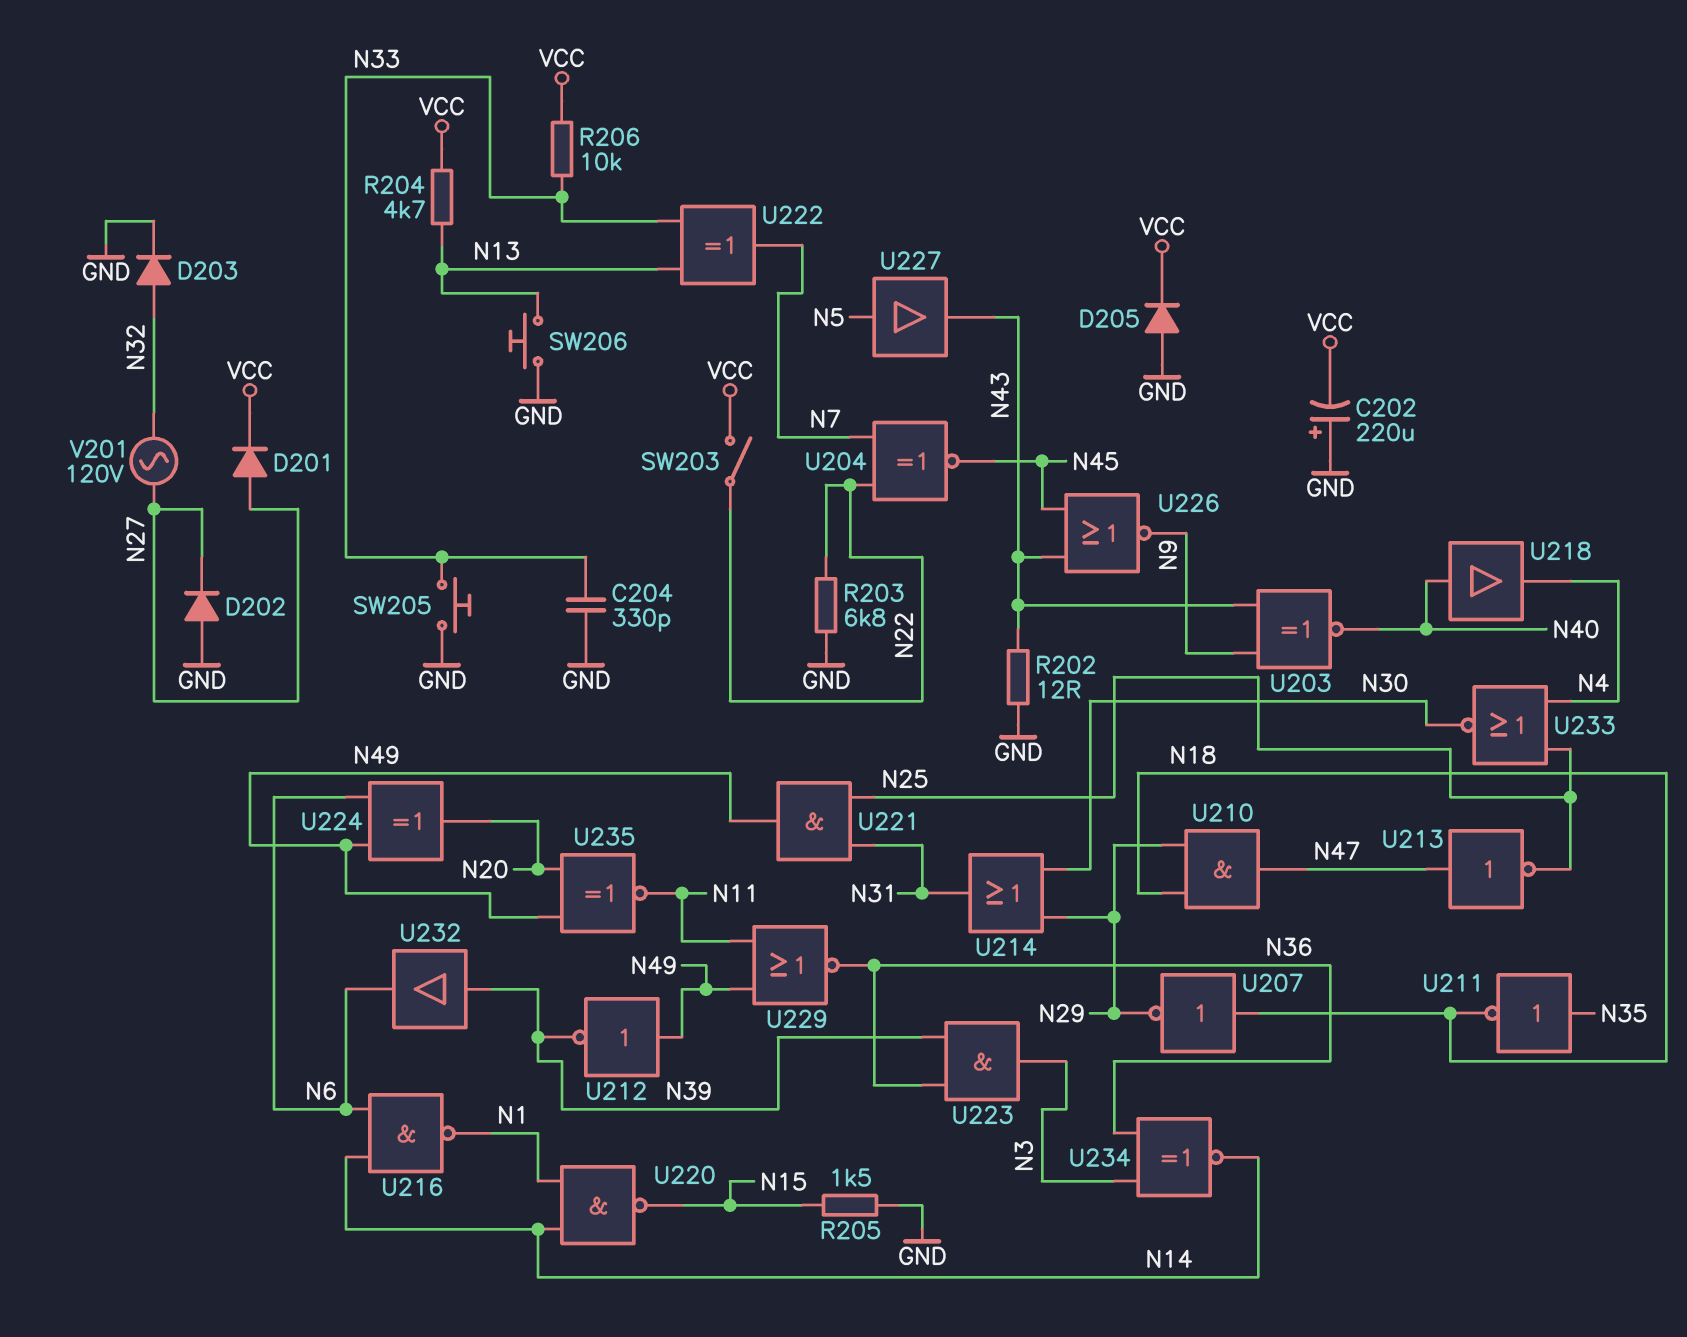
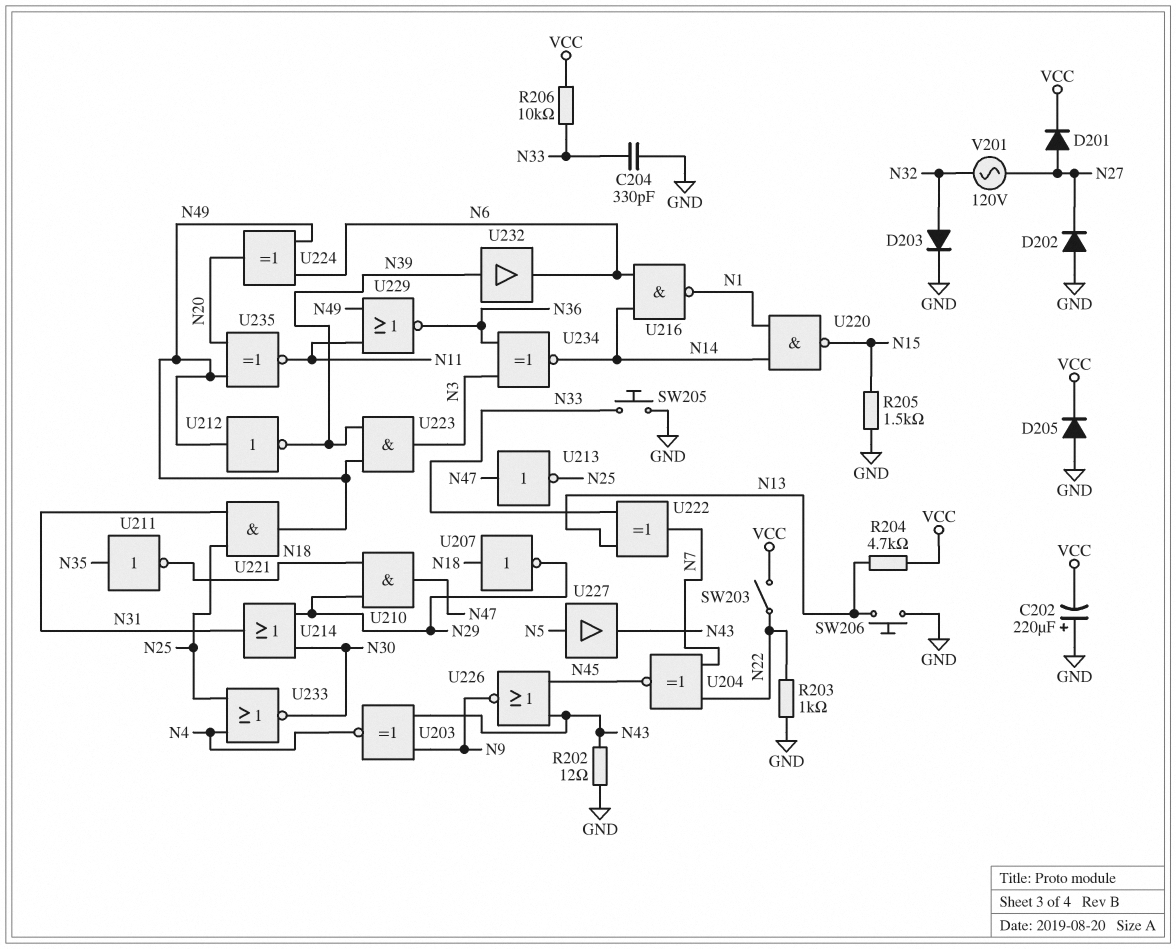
R203: 6.8k (GND, N22) -> 1k (GND, N22)
U203: XNOR (in N9, in N43, out N40) -> XNOR (in N9, in N43, out N4)
U218: buffer (in N40, out N4) -> none
U223: AND (in N36, in N39, out N3) -> AND (in N39, in N49, out N3)

